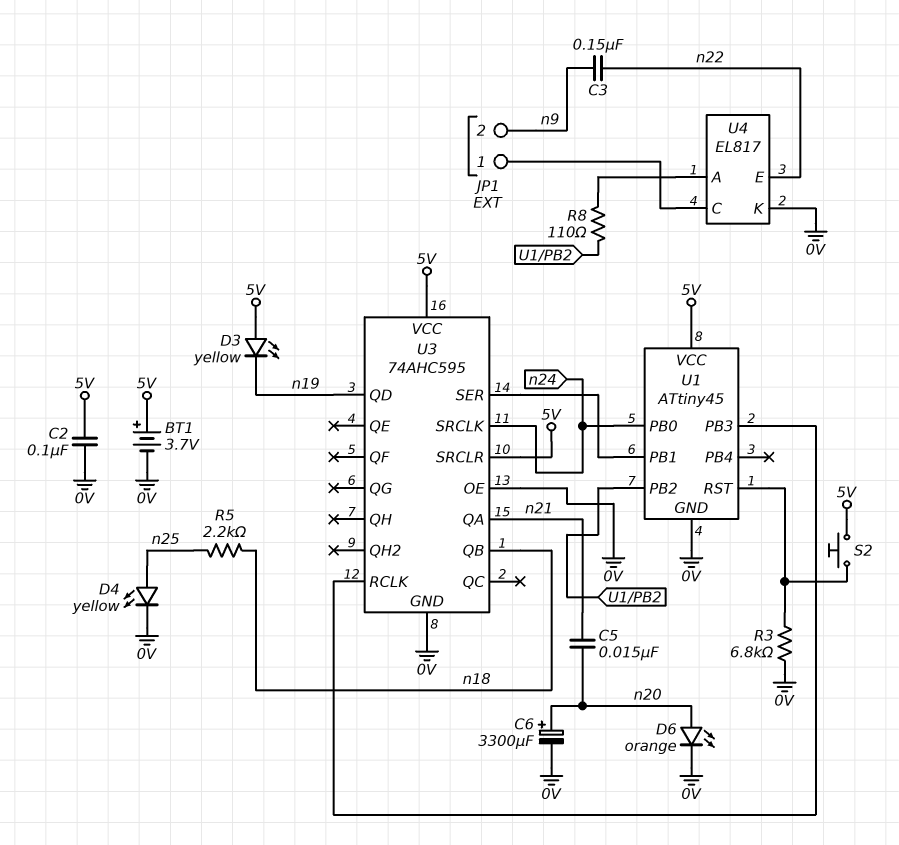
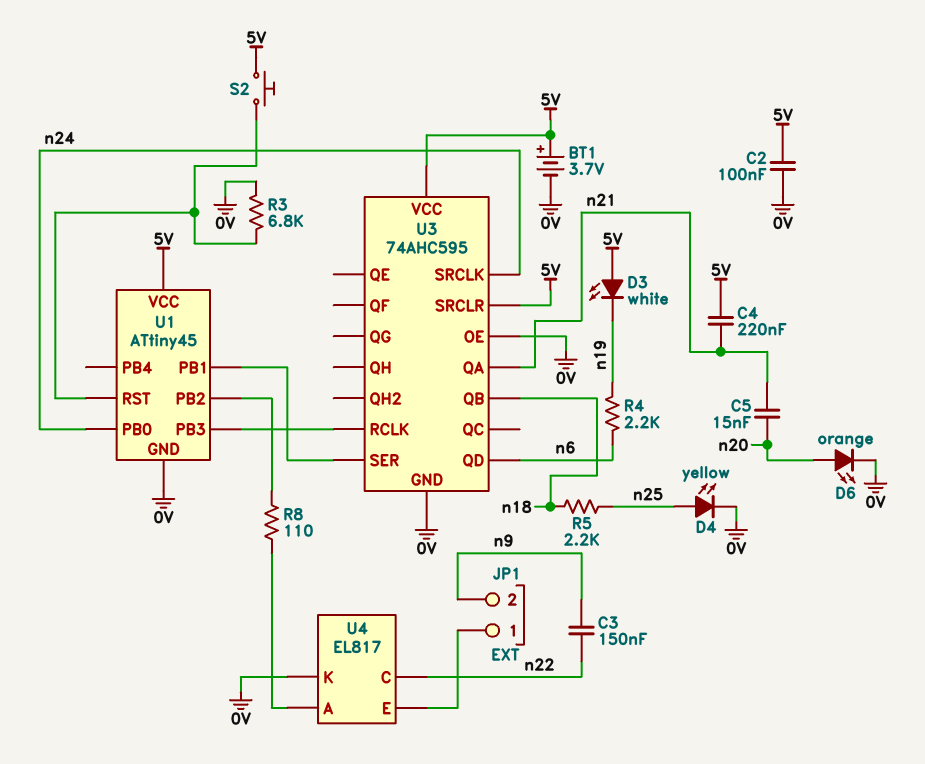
C4: none -> 220nF (5V, n21)
C6: 3300uF (plus n20, minus 0V) -> none
D3: LED yellow (A 5V, K n19) -> LED white (A 5V, K n19)
R4: none -> 2.2k (n6, n19)
U3 pin QD: n19 -> n6
U4 pin C: JP1/1 -> n22
U4 pin E: n22 -> JP1/1

